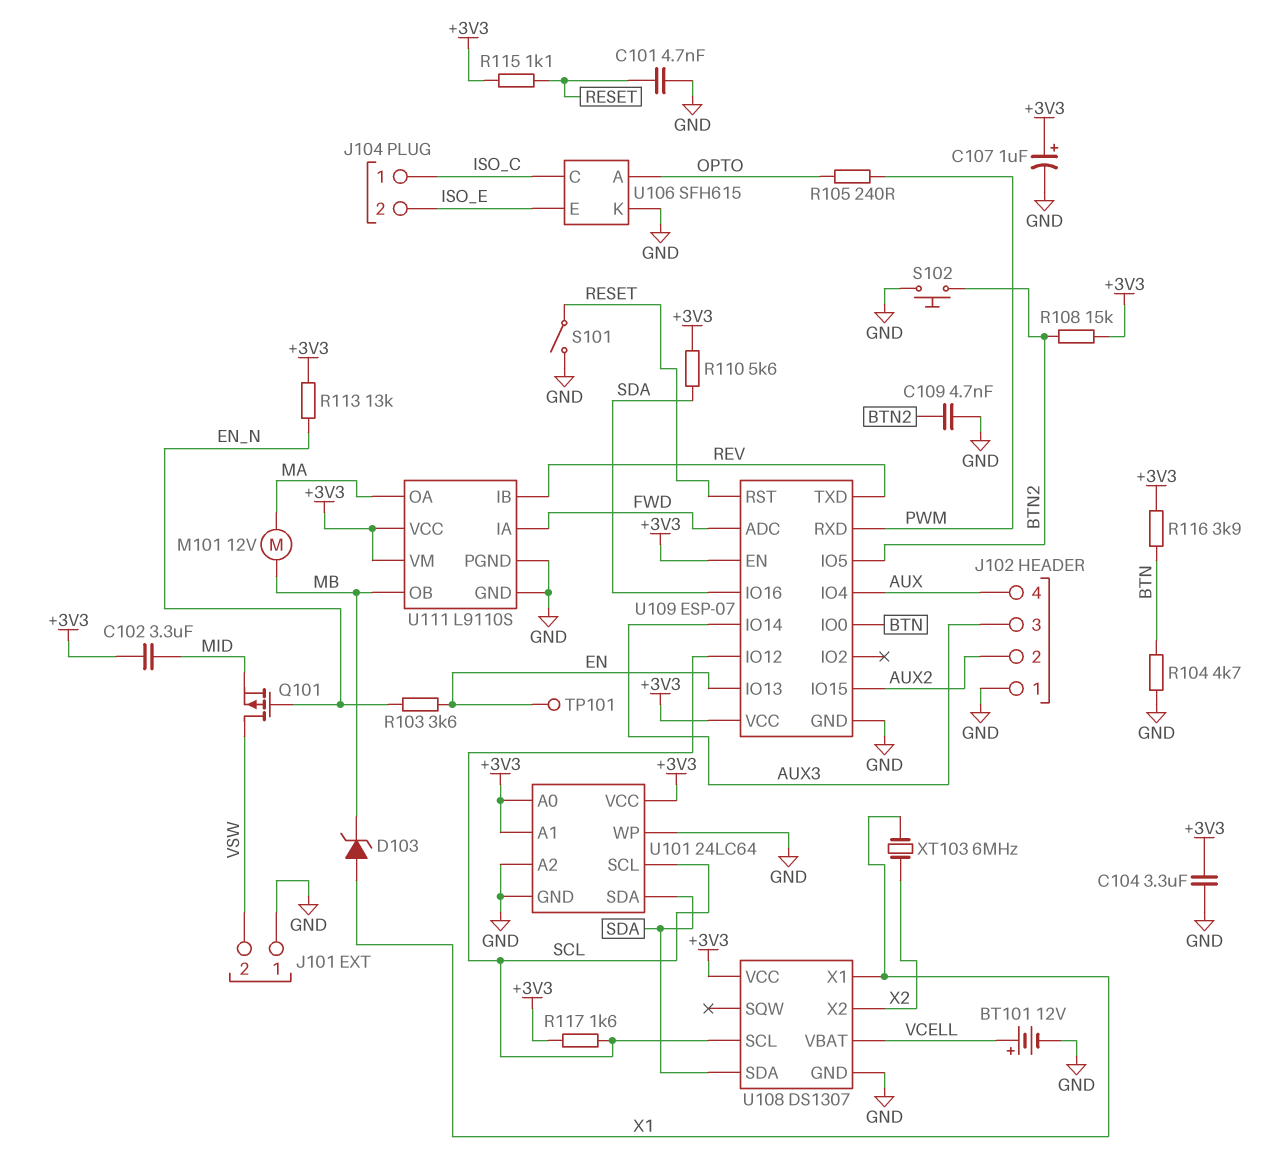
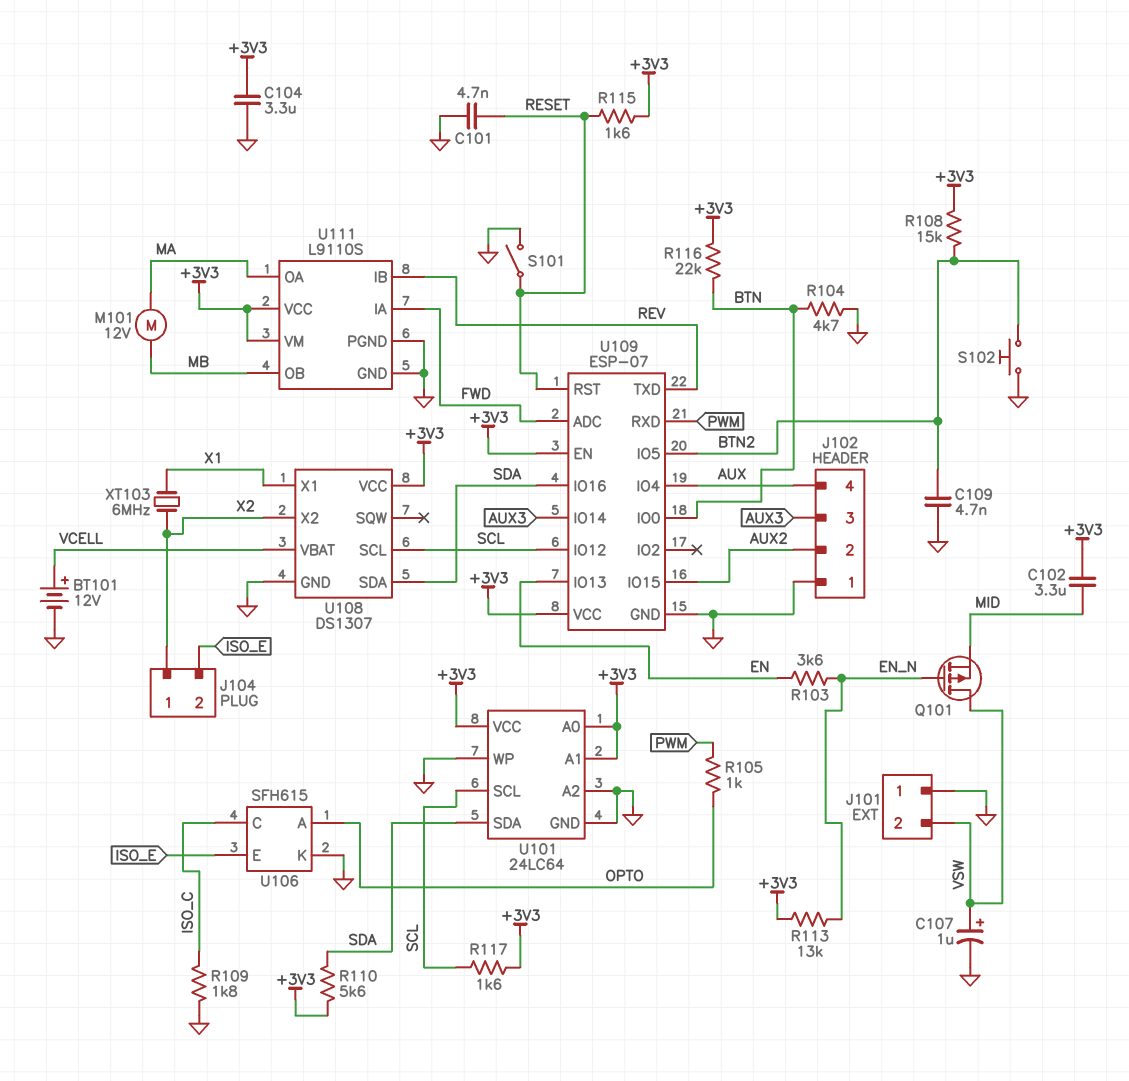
C107: 1uF (plus +3V3, minus GND) -> 1uF (plus VSW, minus GND)
D103: zener (A X1, K MB) -> none
J104 pin 1: ISO_C -> X2
R105: 240 (OPTO, PWM) -> 1k (OPTO, PWM)
R109: none -> 1.8k (GND, ISO_C)
R115: 1.1k (+3V3, RESET) -> 1.6k (+3V3, RESET)
R116: 3.9k (+3V3, BTN) -> 22k (+3V3, BTN)
TP101: test point (EN) -> none

